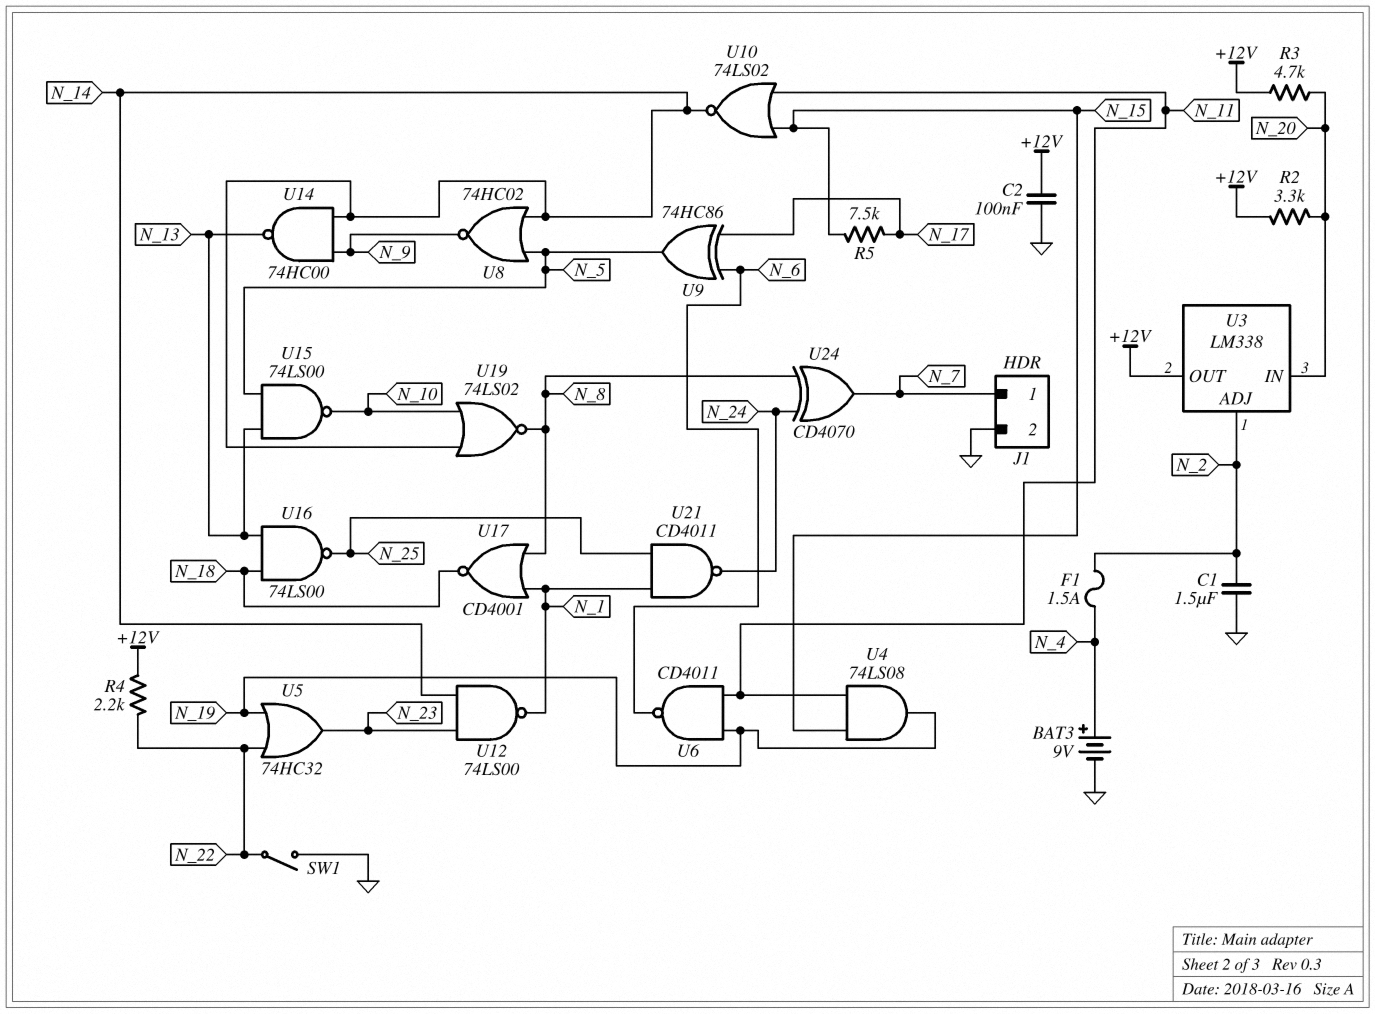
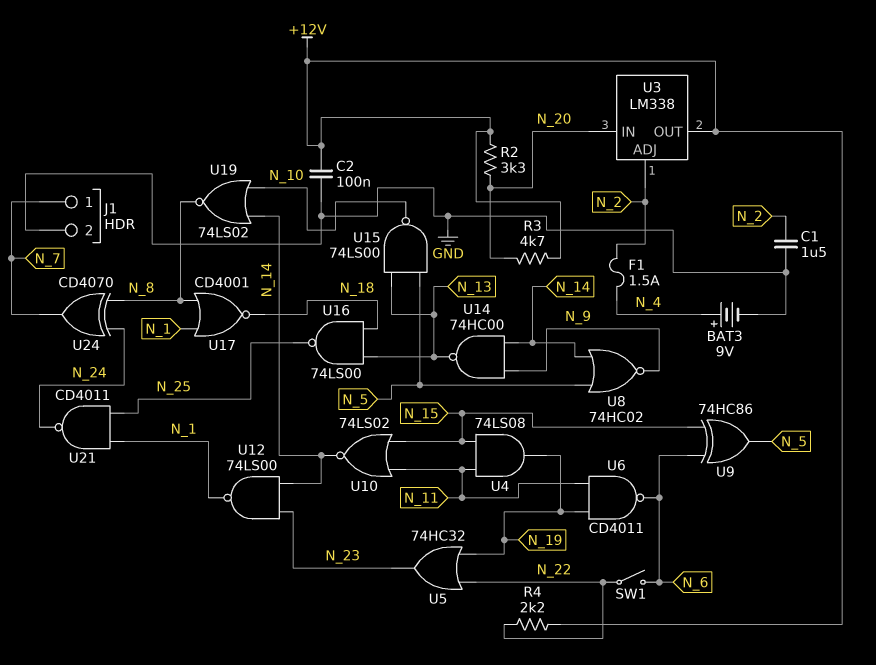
R5: 7.5k (N_15, N_17) -> none
SW1: switch (GND, N_22) -> switch (N_6, N_22)
U9: XOR 74HC86 (in N_6, in N_17, out N_5) -> XOR 74HC86 (in N_6, in N_15, out N_5)

